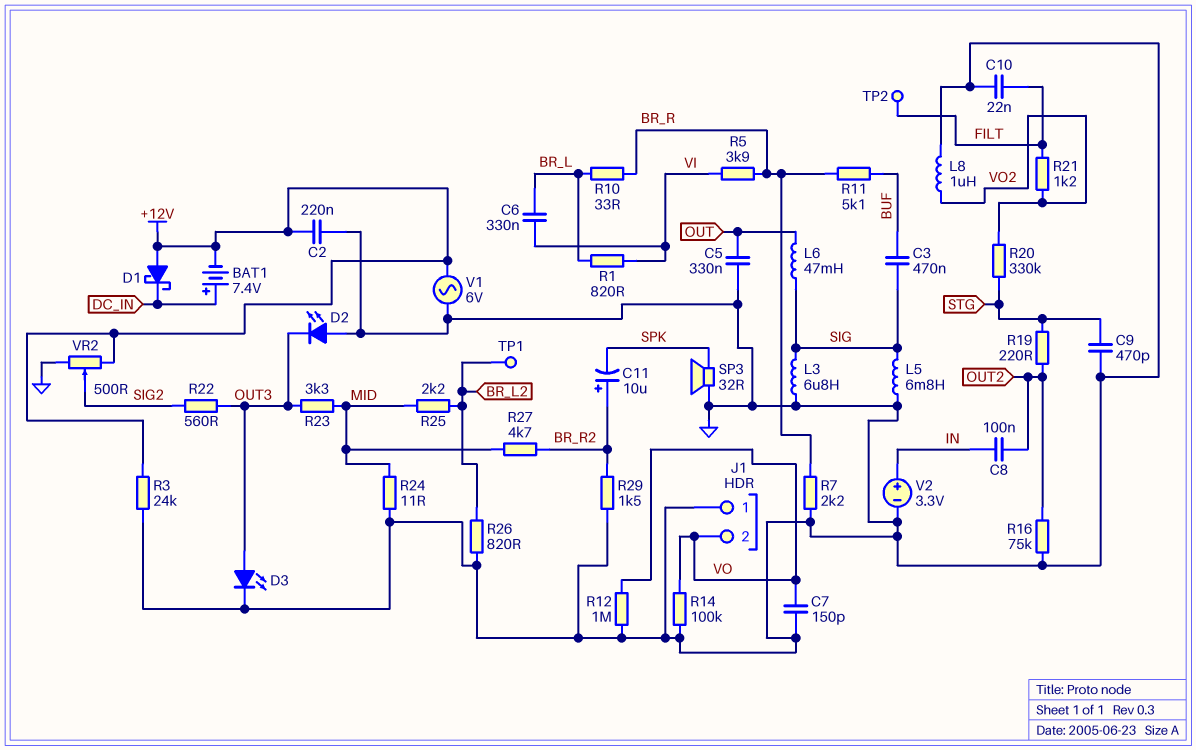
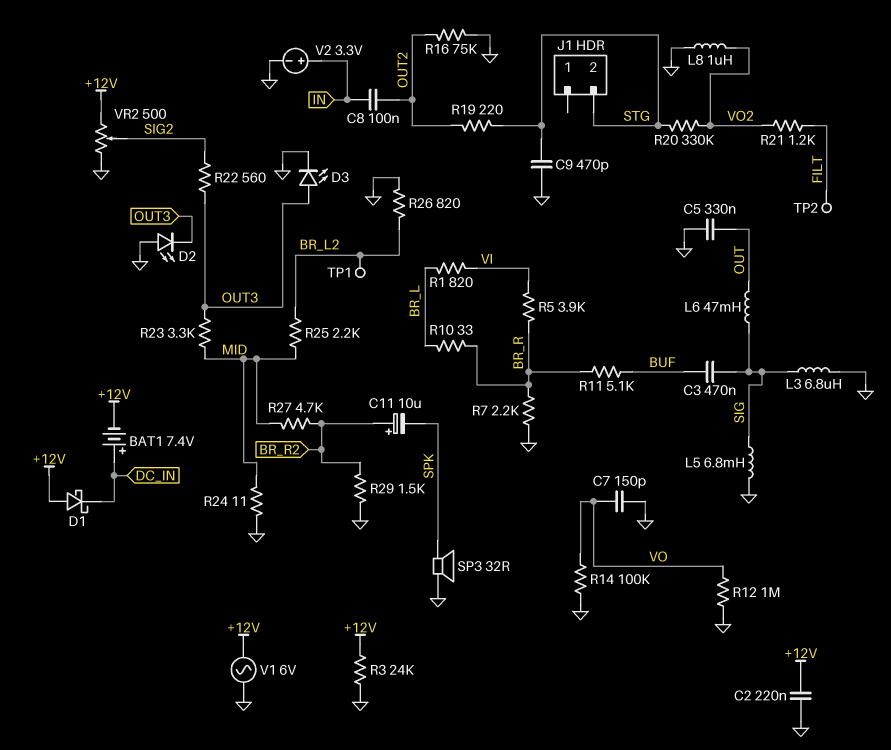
C6: 330nF (BR_L, VI) -> none
C10: 22nF (FILT, GND) -> none
J1 pin 1: GND -> none
J1 pin 2: VO -> STG

